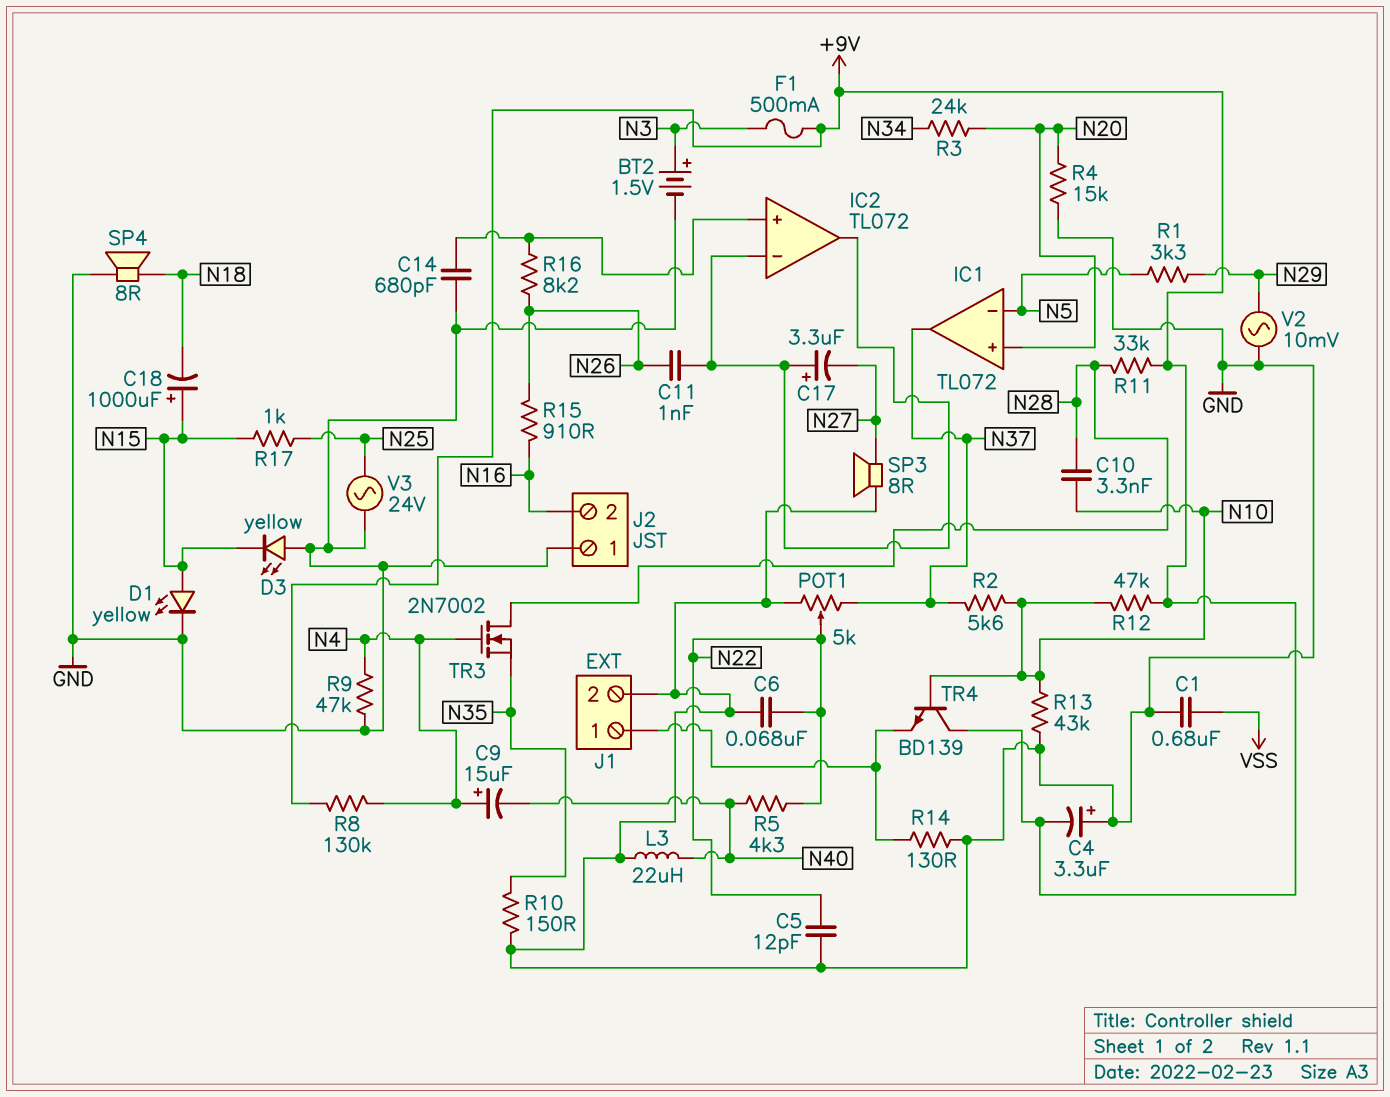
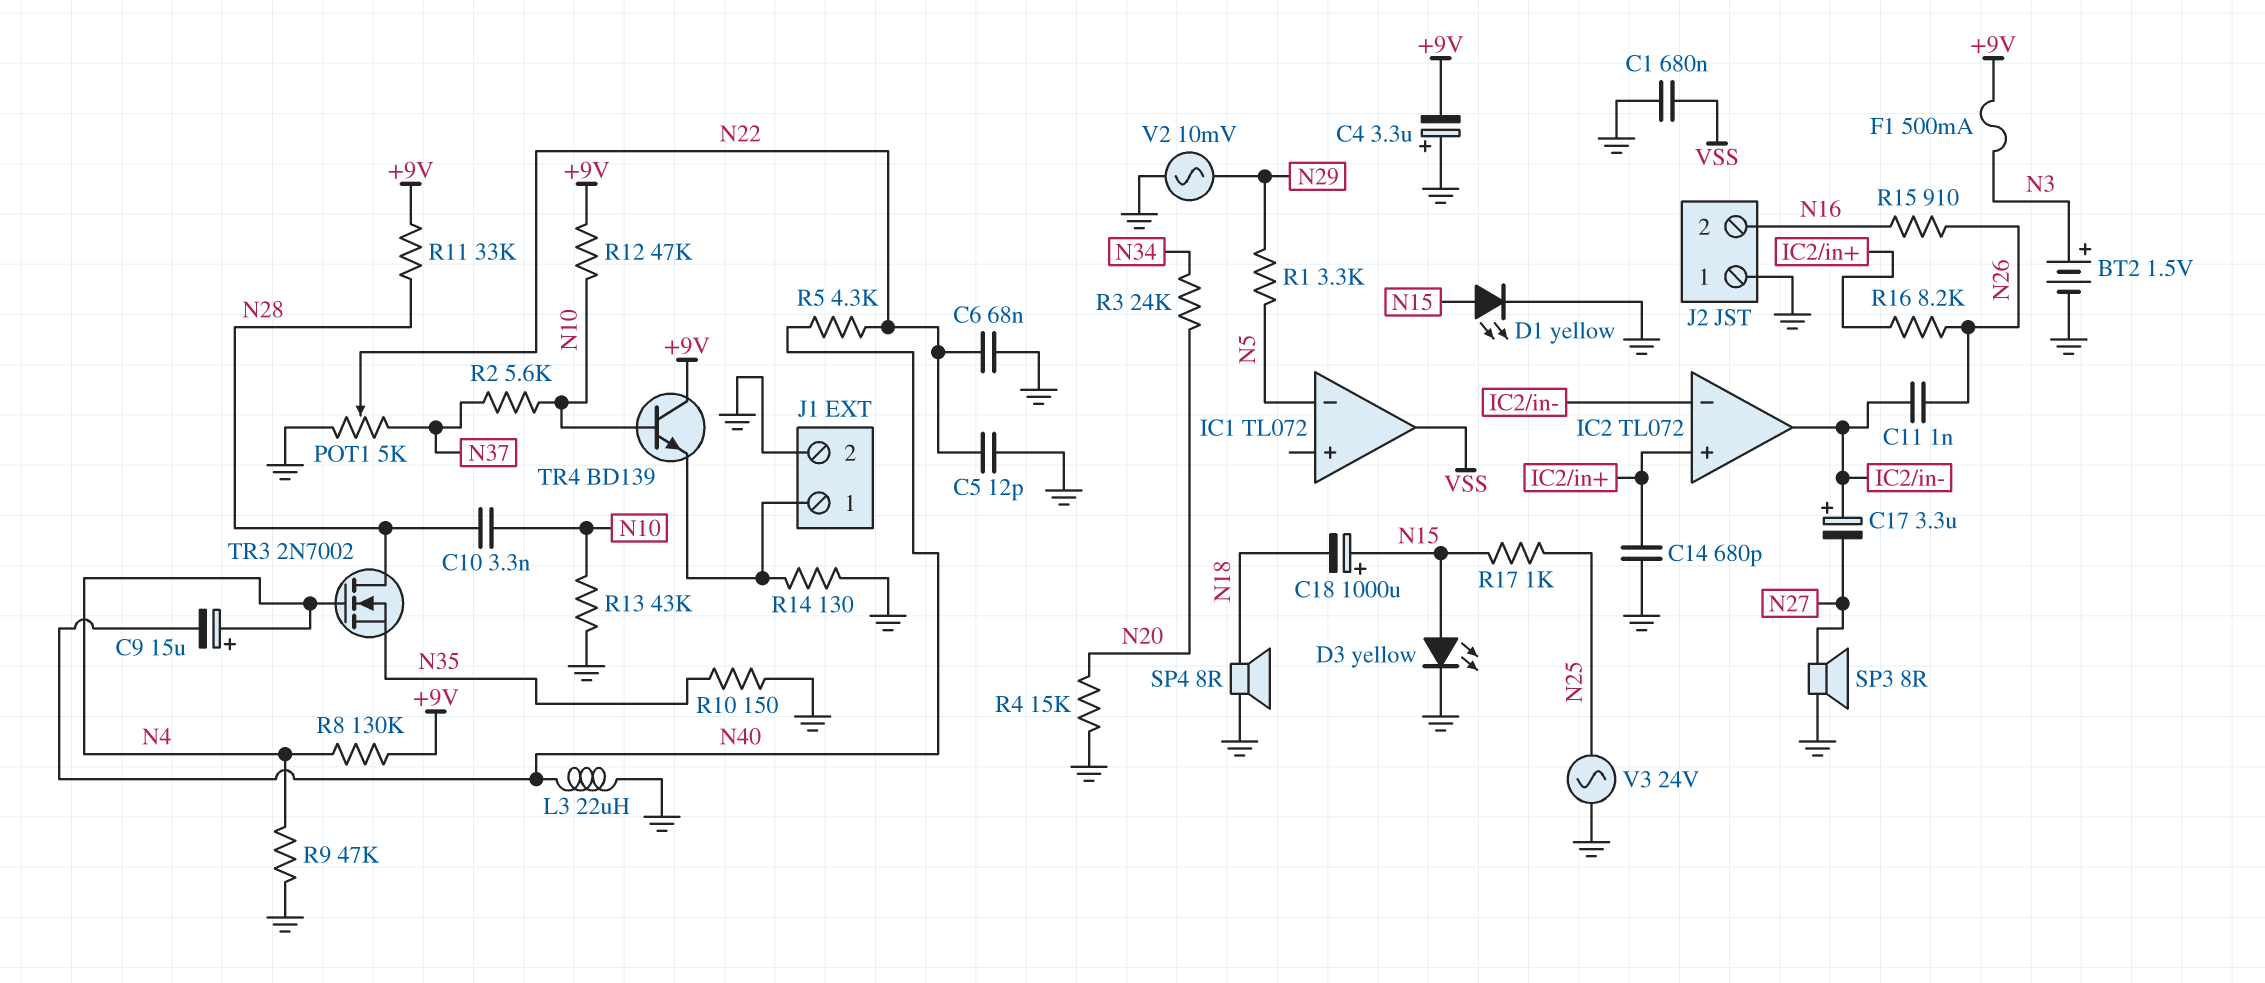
D3: LED yellow (A GND, K N15) -> LED yellow (A N15, K GND)
IC1 pin in+: N20 -> none
IC1 pin out: N37 -> VSS

